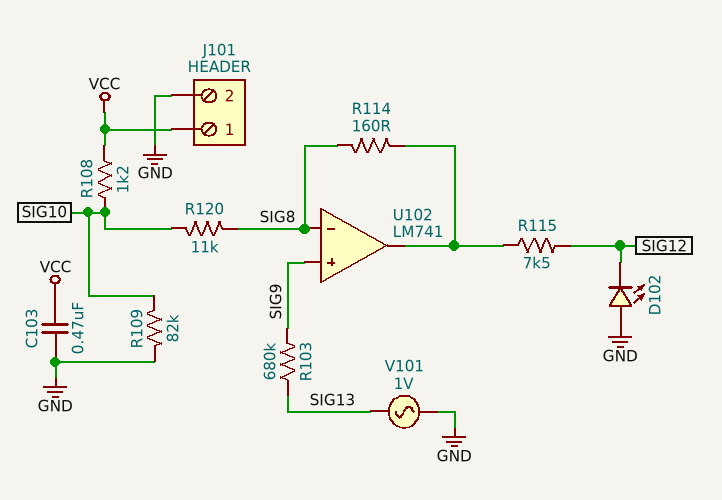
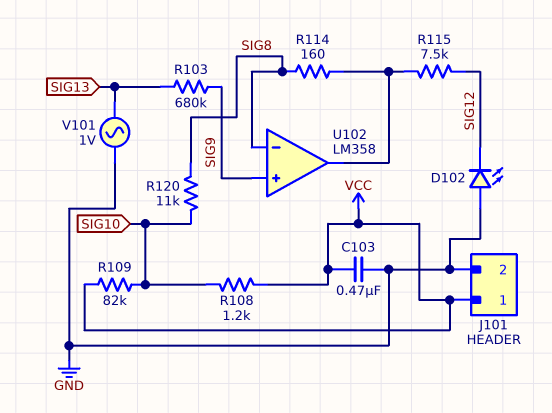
R109: 82k (GND, SIG10) -> 82k (SIG10, VCC)
U102: LM741 -> LM358

